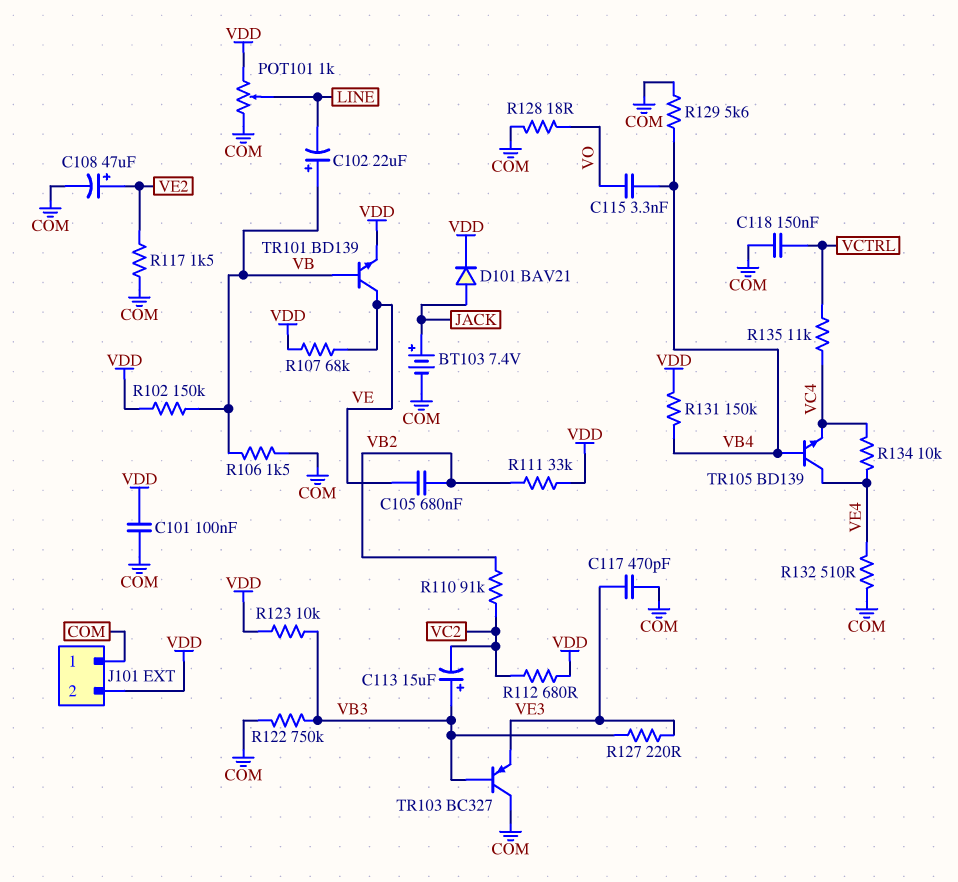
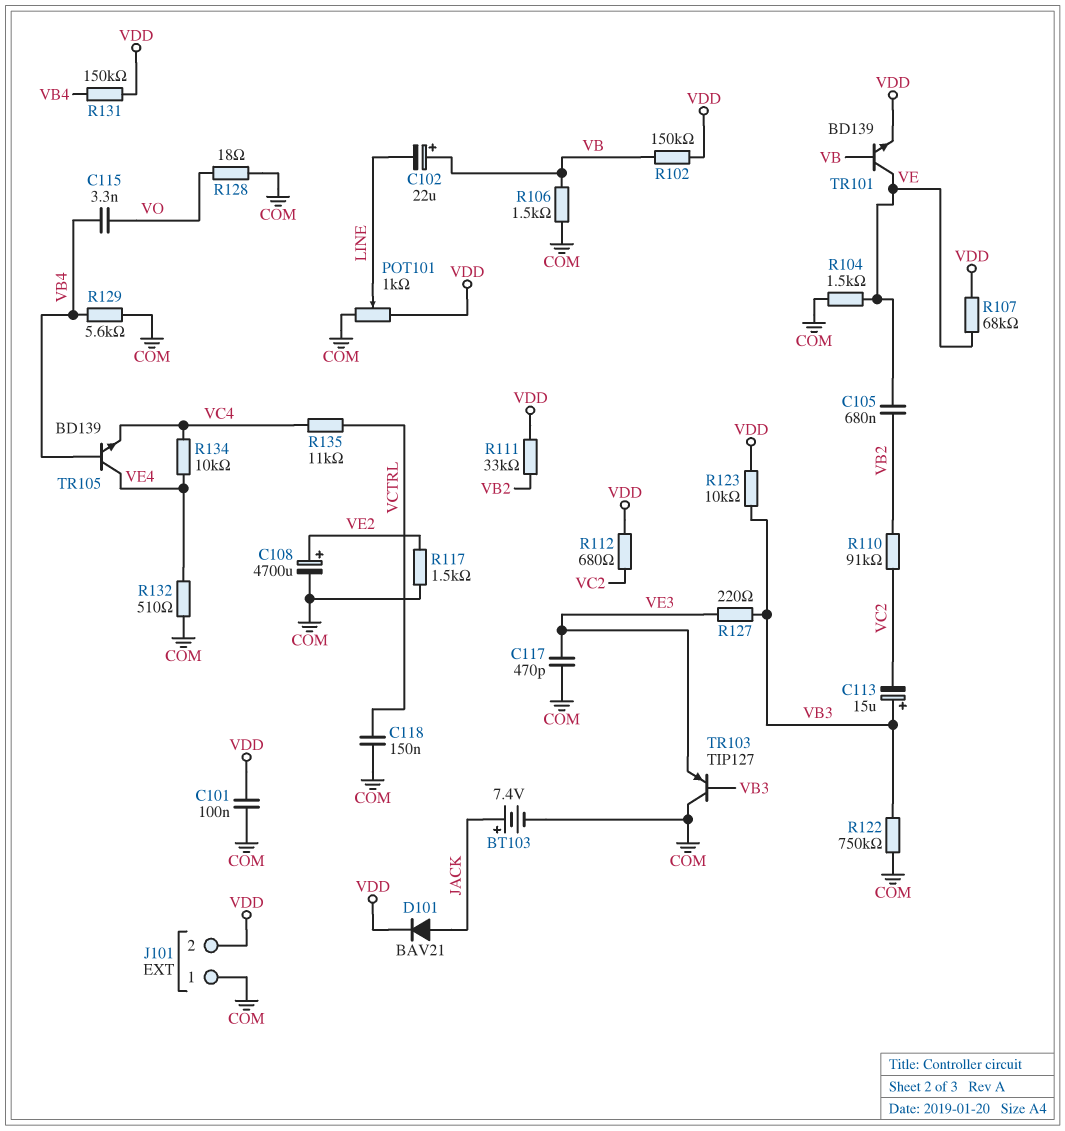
C108: 47uF (plus VE2, minus COM) -> 4700uF (plus VE2, minus COM)
R104: none -> 1.5k (COM, VE)
TR103: PNP BC327 (B VB3, C COM, E VE3) -> PNP TIP127 (B VB3, C COM, E VE3)

